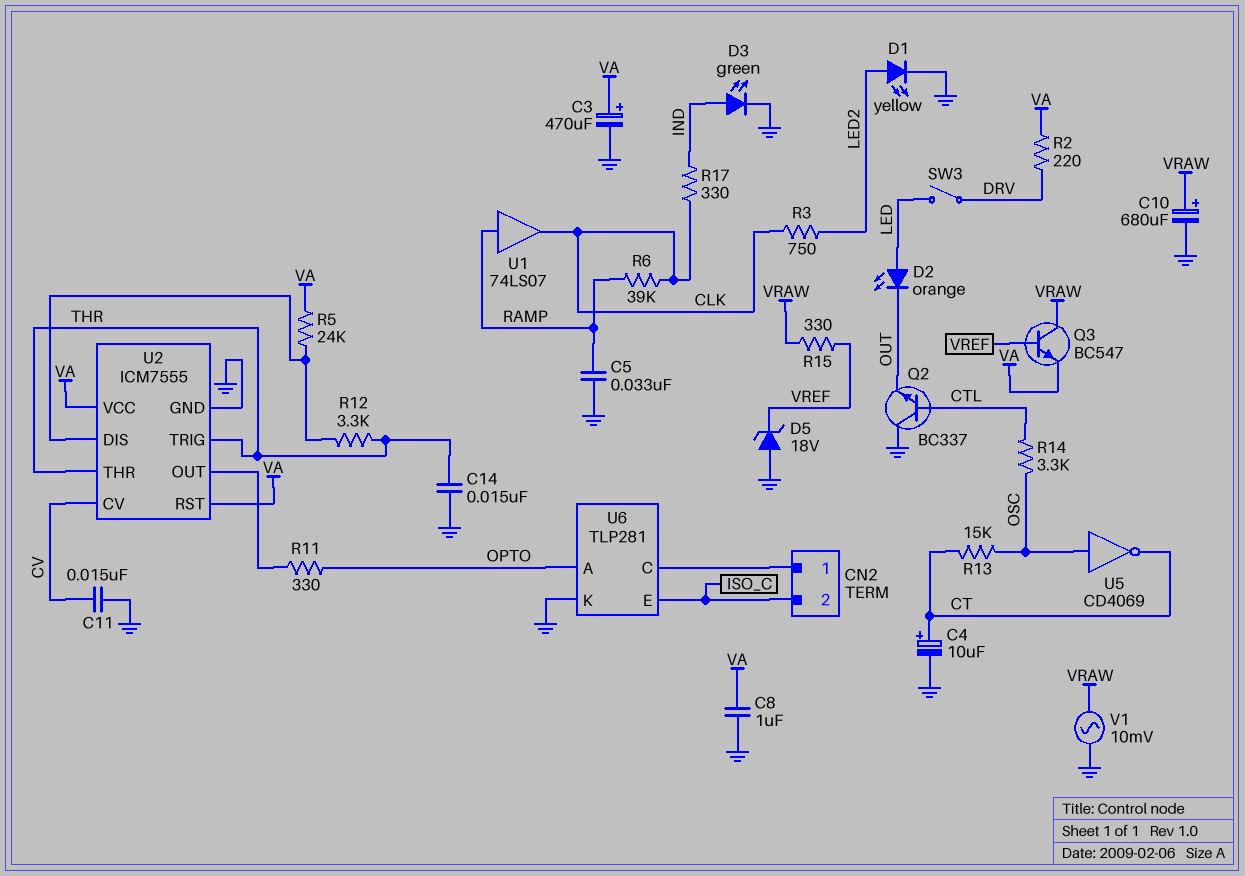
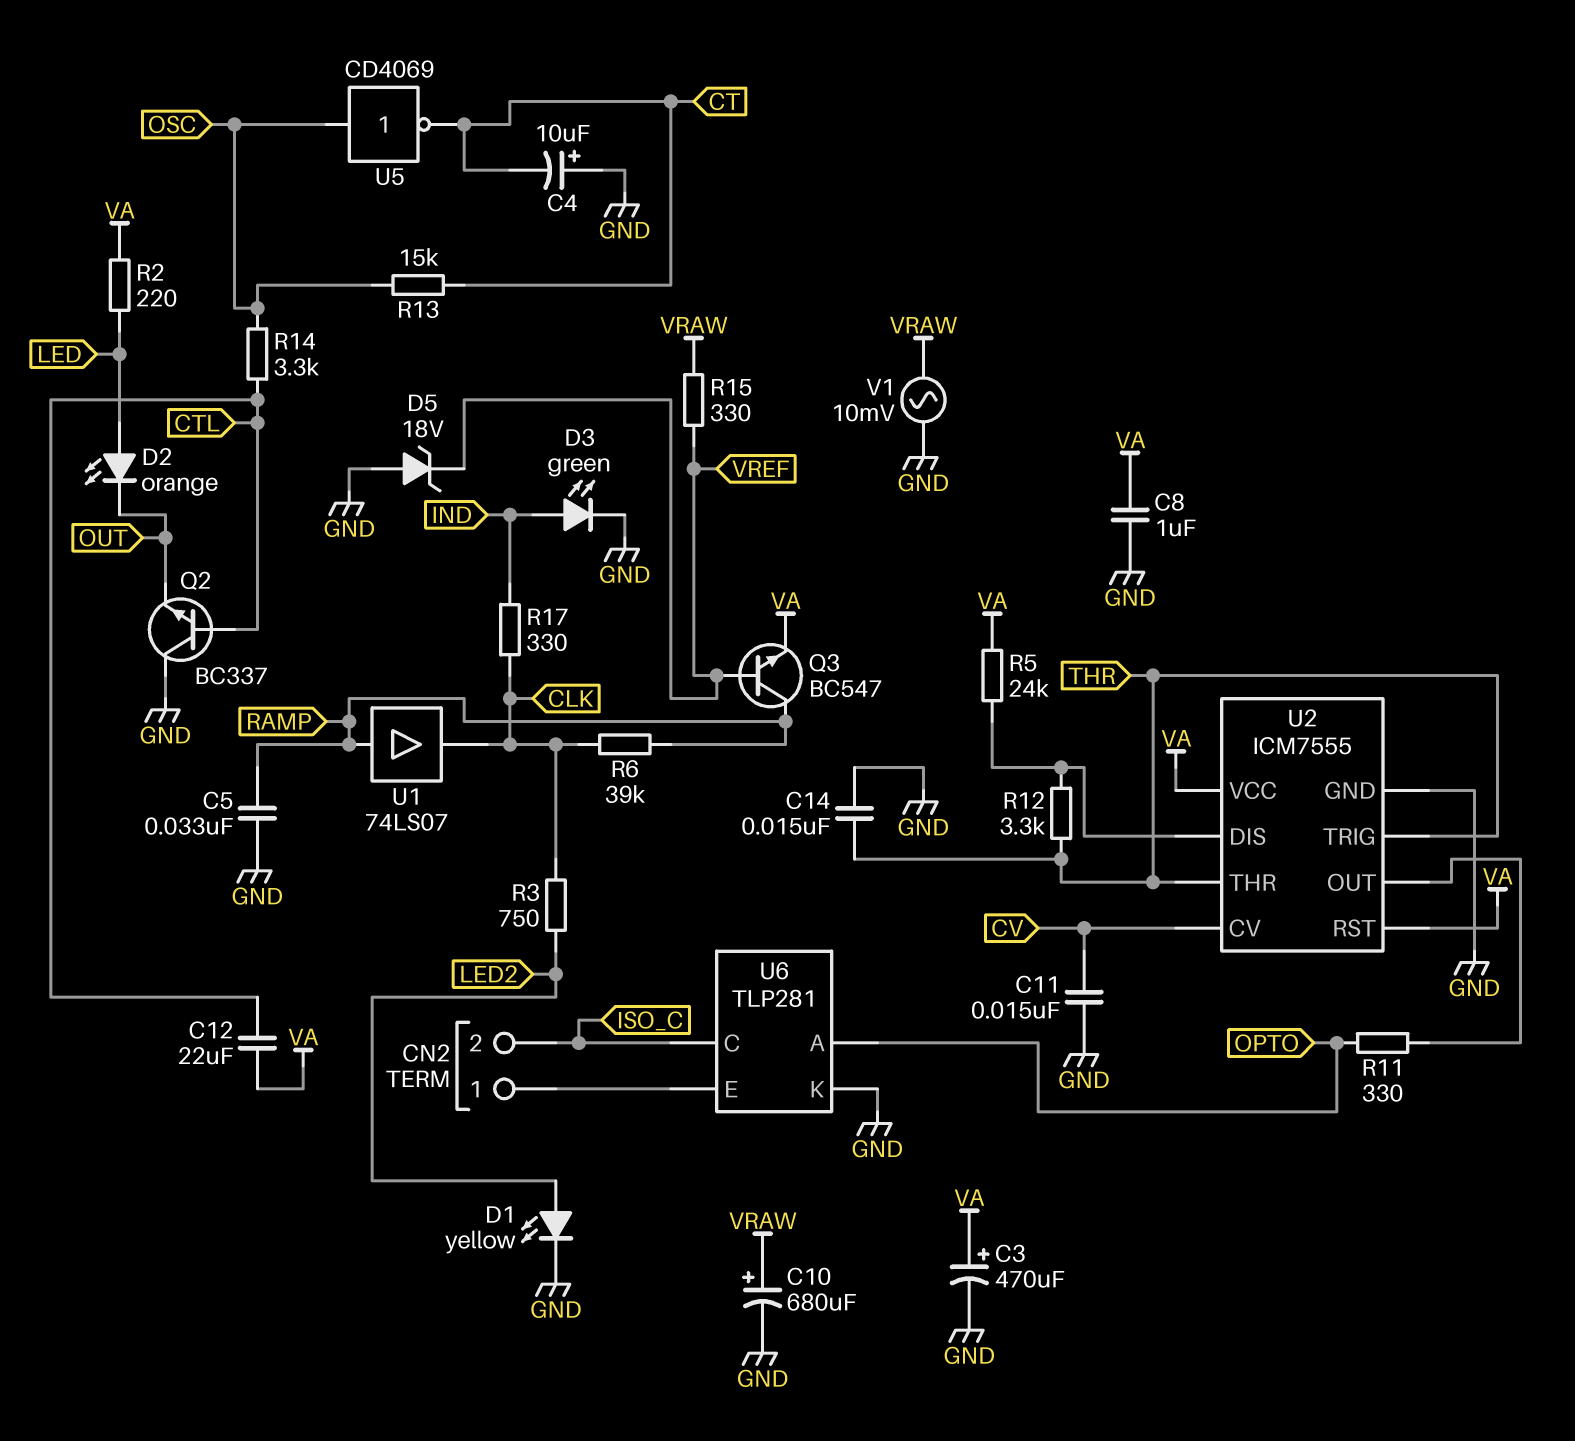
C4: 10uF (plus CT, minus GND) -> 10uF (plus GND, minus CT)
C12: none -> 22uF (CTL, VA)
Q3: NPN BC547 (B VREF, C VRAW, E VA) -> NPN BC547 (B VREF, C RAMP, E VA)
R2: 220 (DRV, VA) -> 220 (LED, VA)
SW3: switch (DRV, LED) -> none
U6 pin C: CN2/1 -> ISO_C
U6 pin E: ISO_C -> CN2/1

